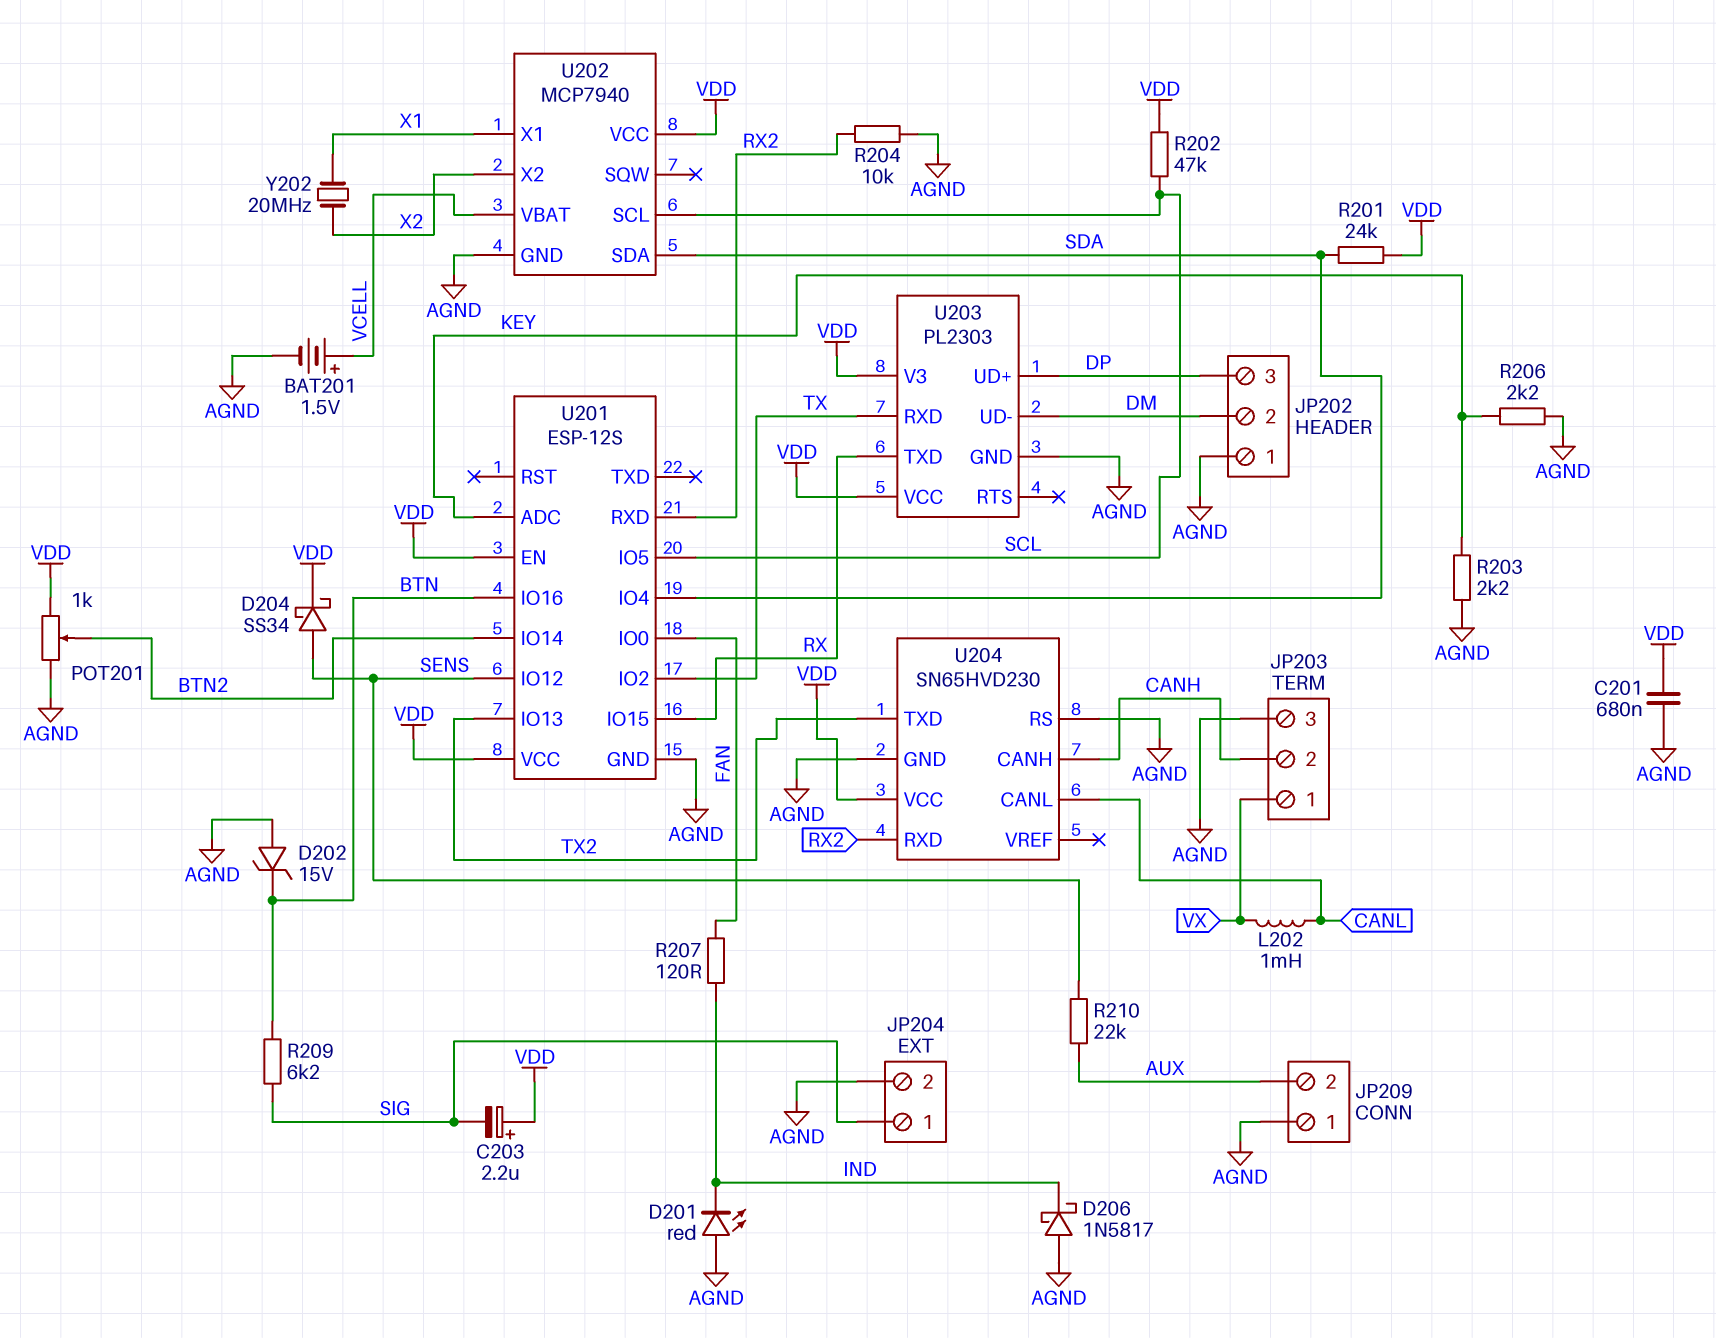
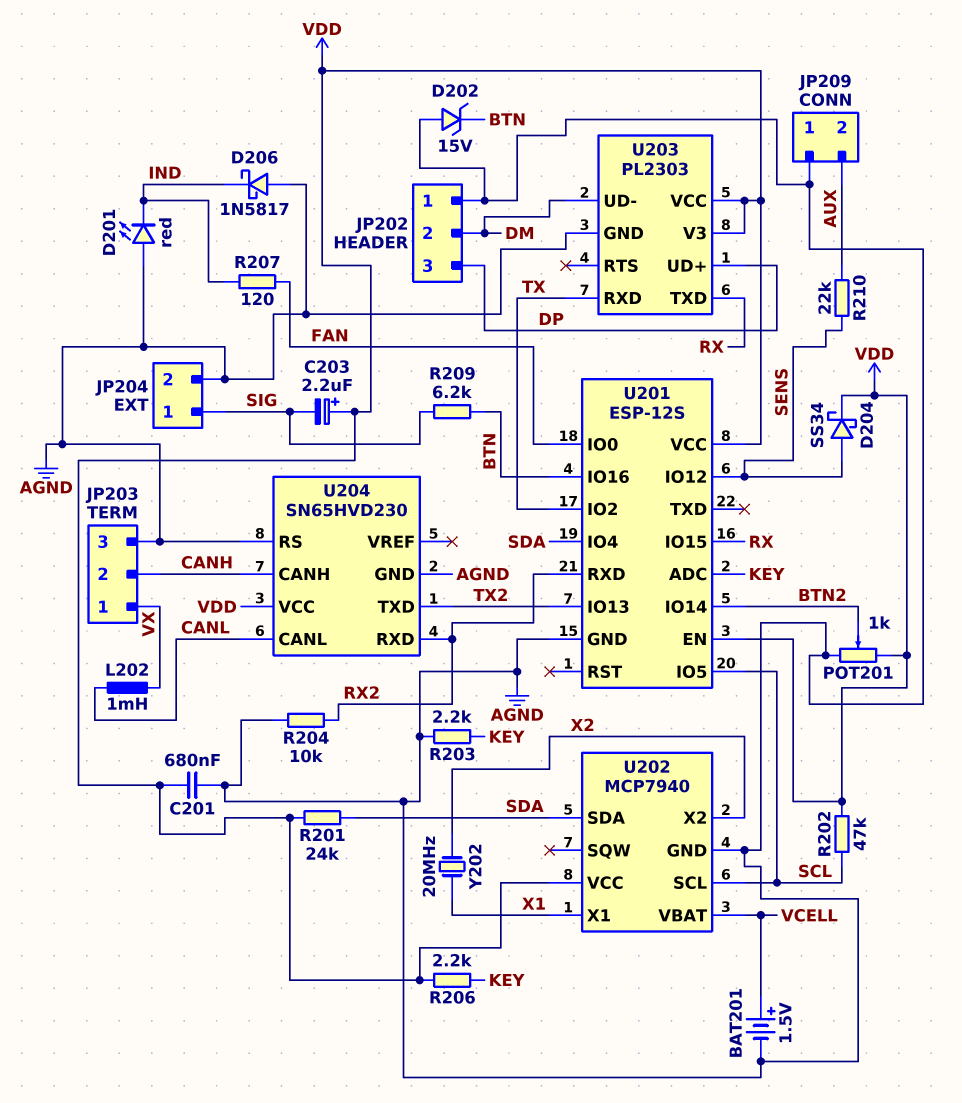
R206: 2.2k (AGND, KEY) -> 2.2k (KEY, VDD)

